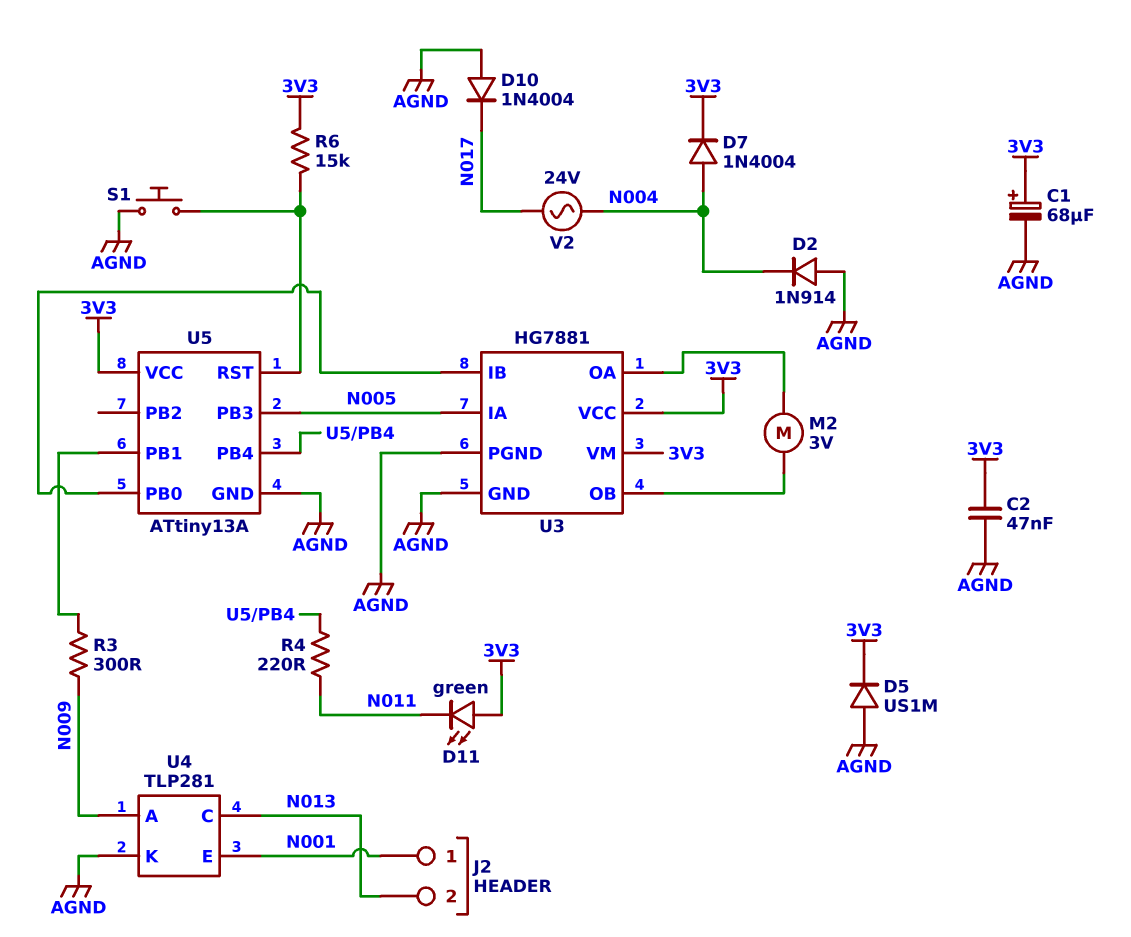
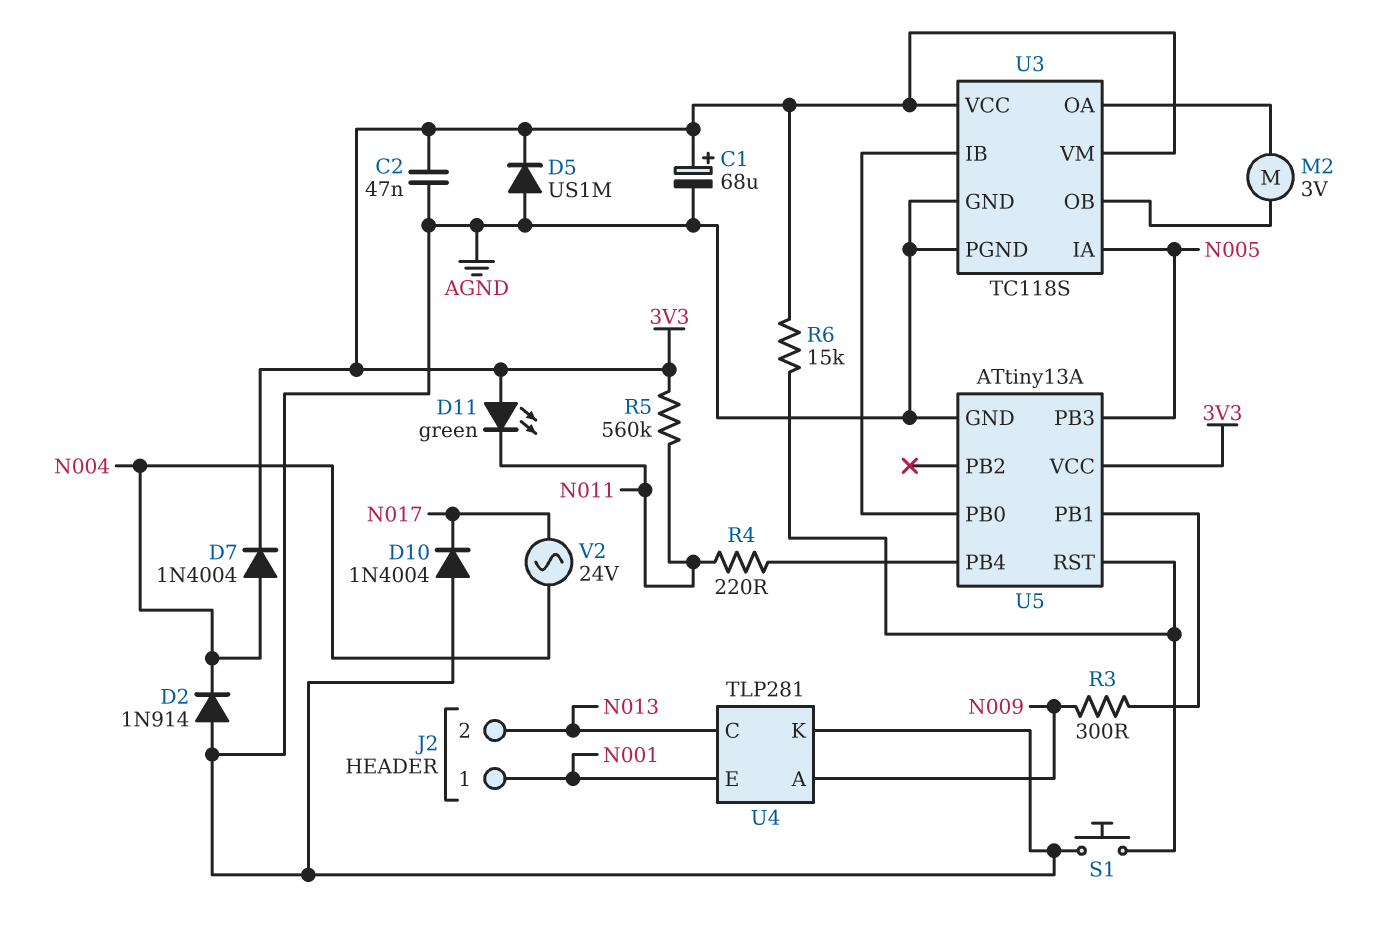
R5: none -> 560k (3V3, N011)
U3: HG7881 -> TC118S

